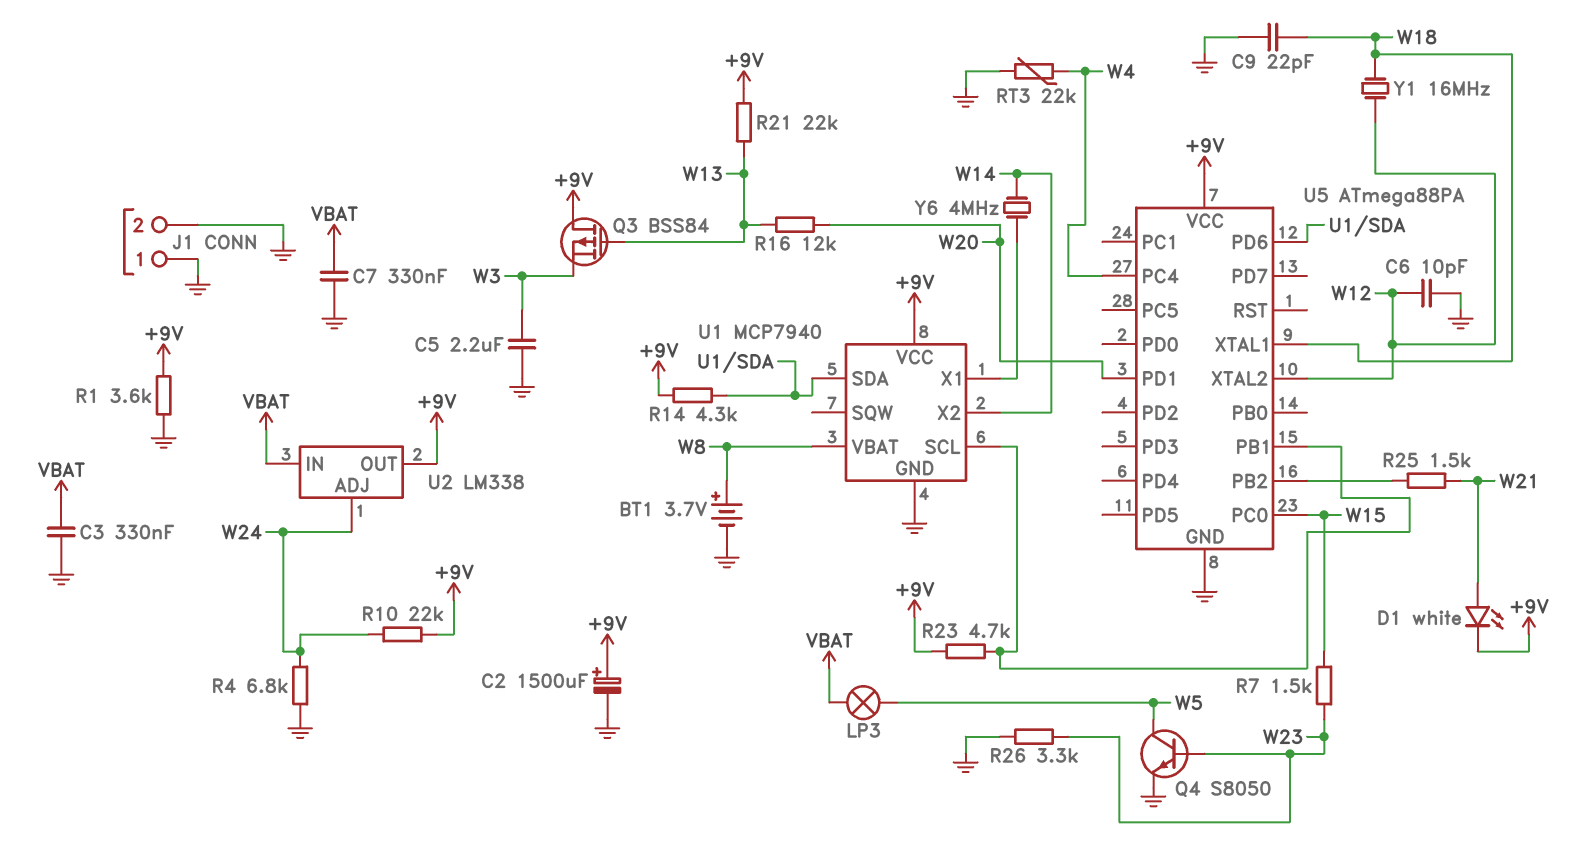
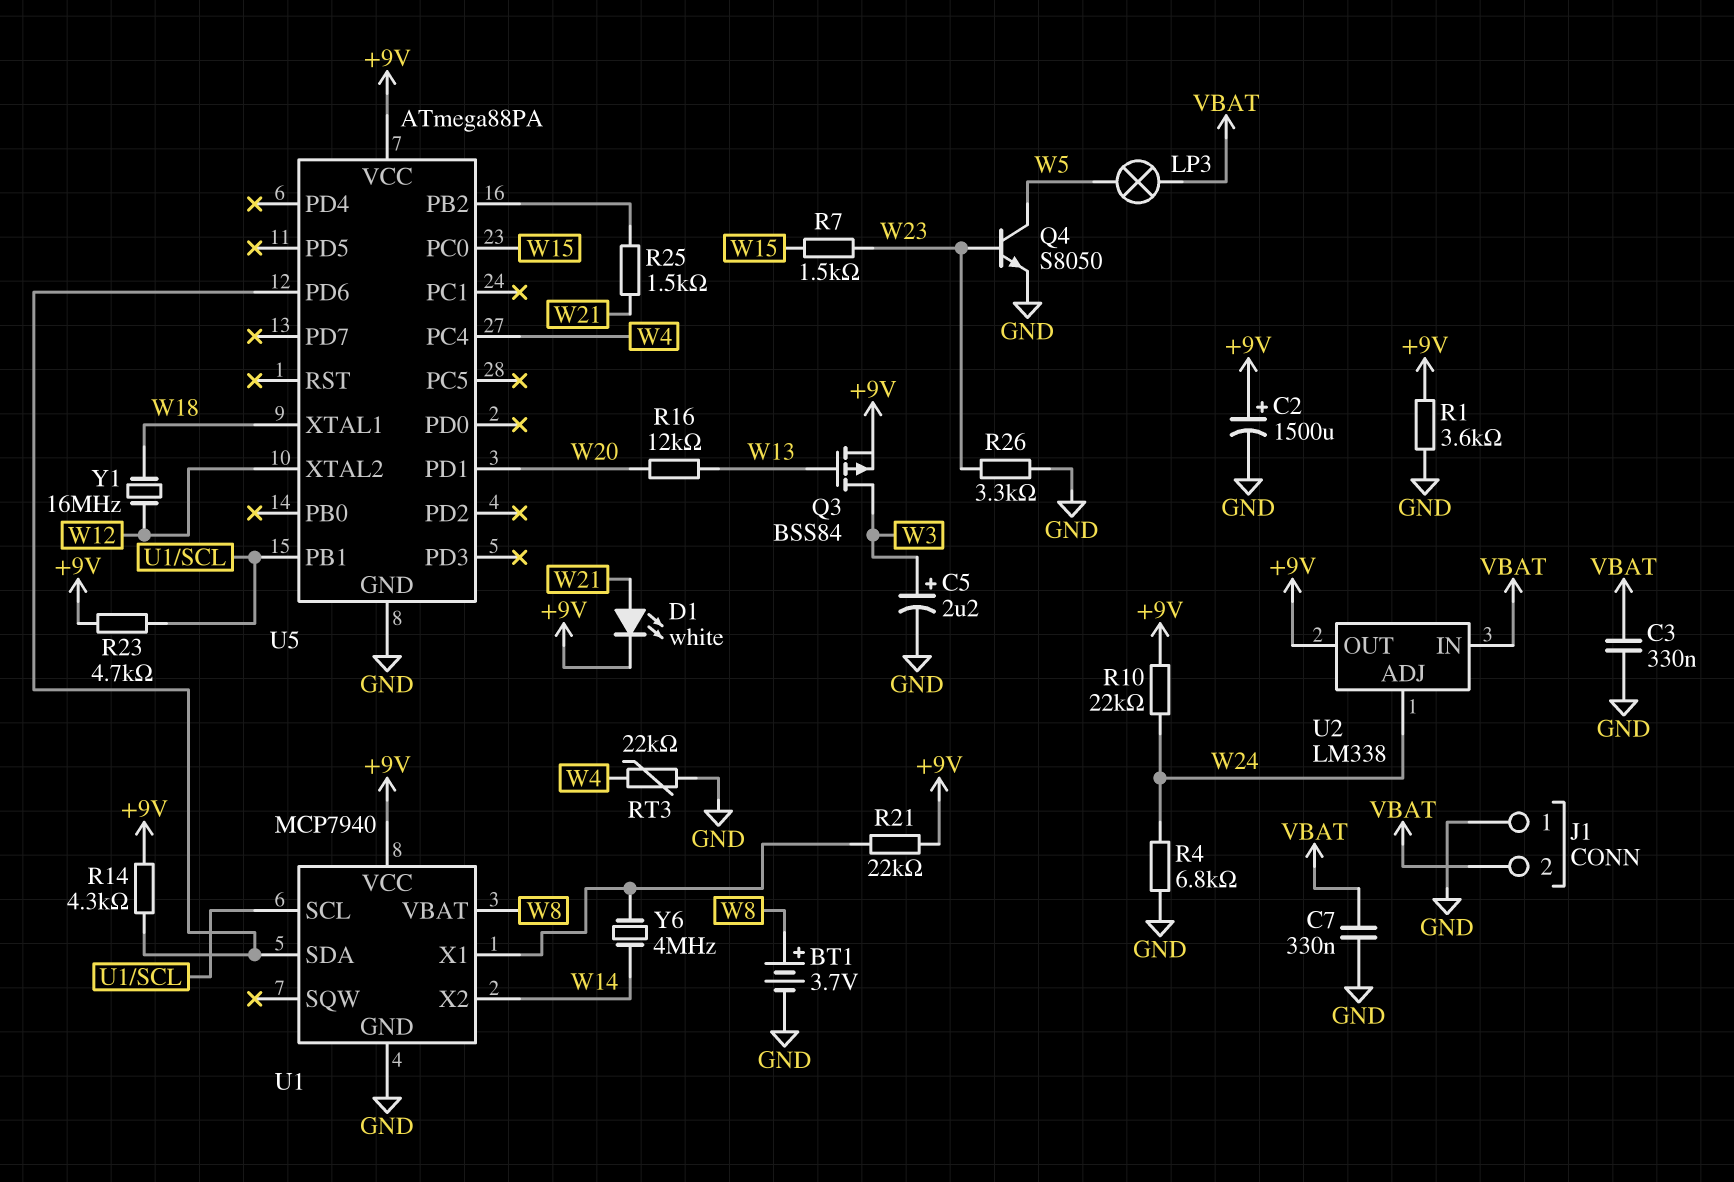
C5: 2.2uF (GND, W3) -> 2.2uF (plus W3, minus GND)
C6: 10pF (GND, W12) -> none
C9: 22pF (GND, W18) -> none
J1 pin 2: GND -> VBAT
Q3: PMOS BSS84 (G W13, D +9V, S W3) -> PMOS BSS84 (G W13, D W3, S +9V)
R21: 22k (+9V, W13) -> 22k (+9V, U1/X1)

